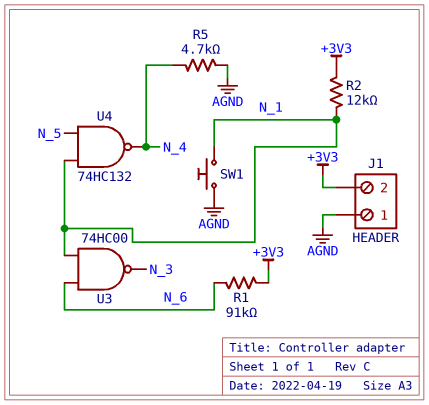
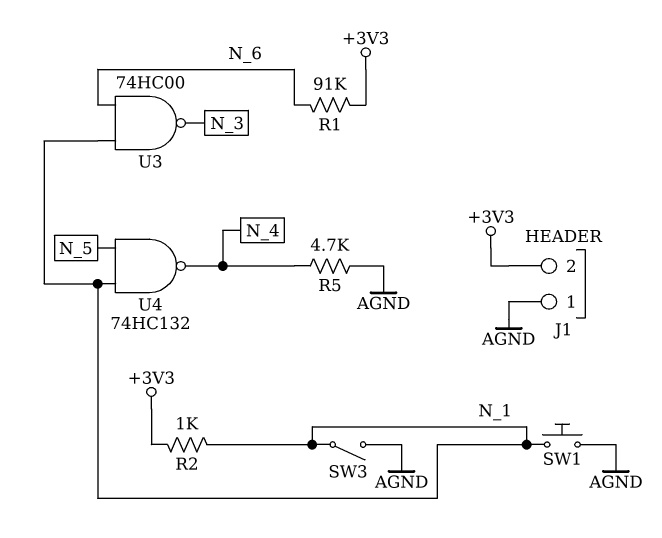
R2: 12k (+3V3, N_1) -> 1k (+3V3, N_1)
SW3: none -> switch (AGND, N_1)

